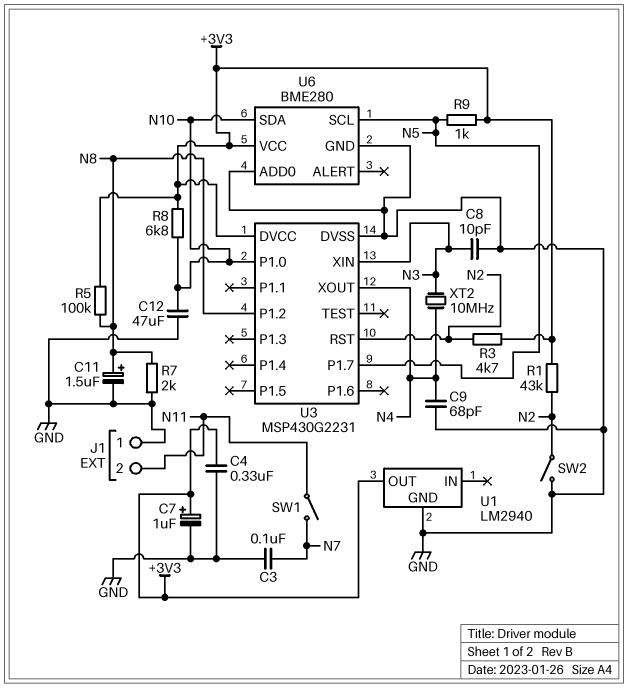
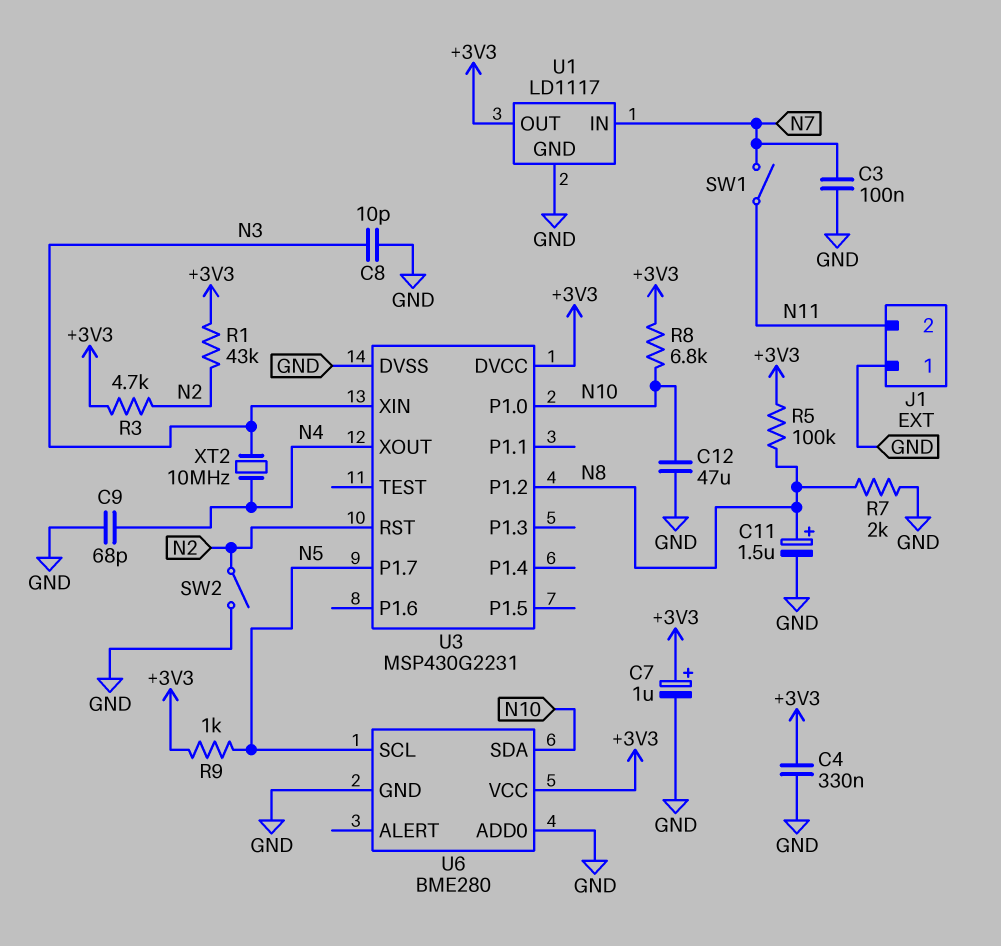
U1: LM2940 -> LD1117
U1 pin IN: none -> N7

